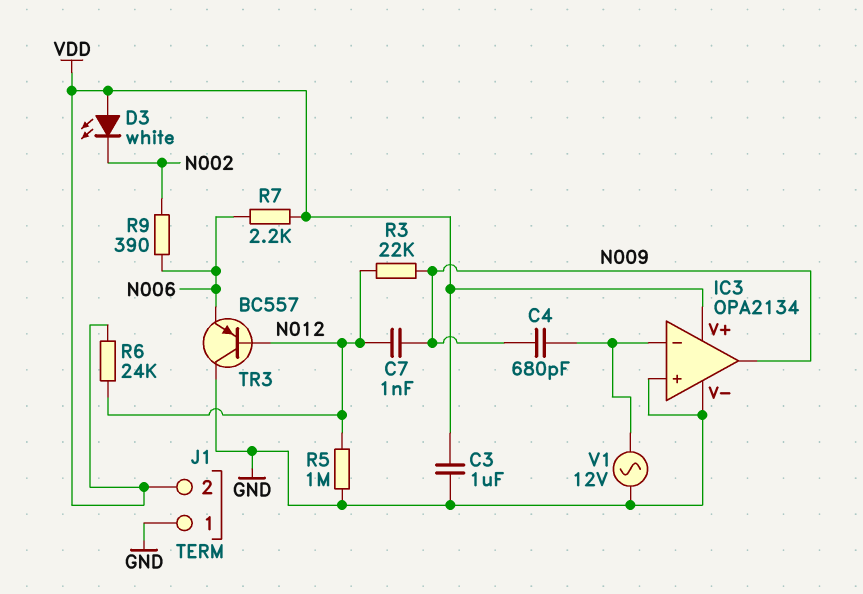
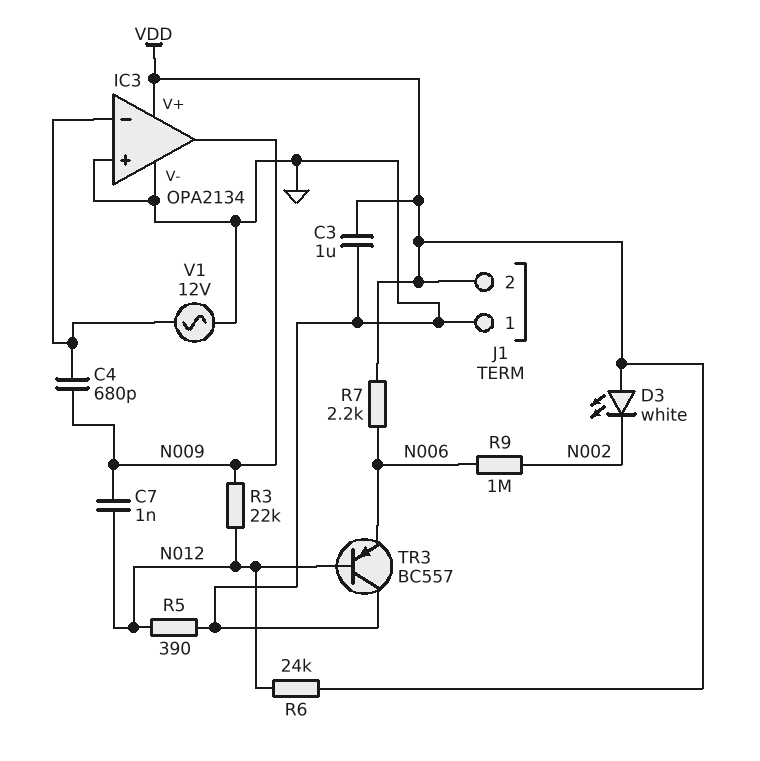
R5: 1M (GND, N012) -> 390 (GND, N012)
R9: 390 (N002, N006) -> 1M (N002, N006)

